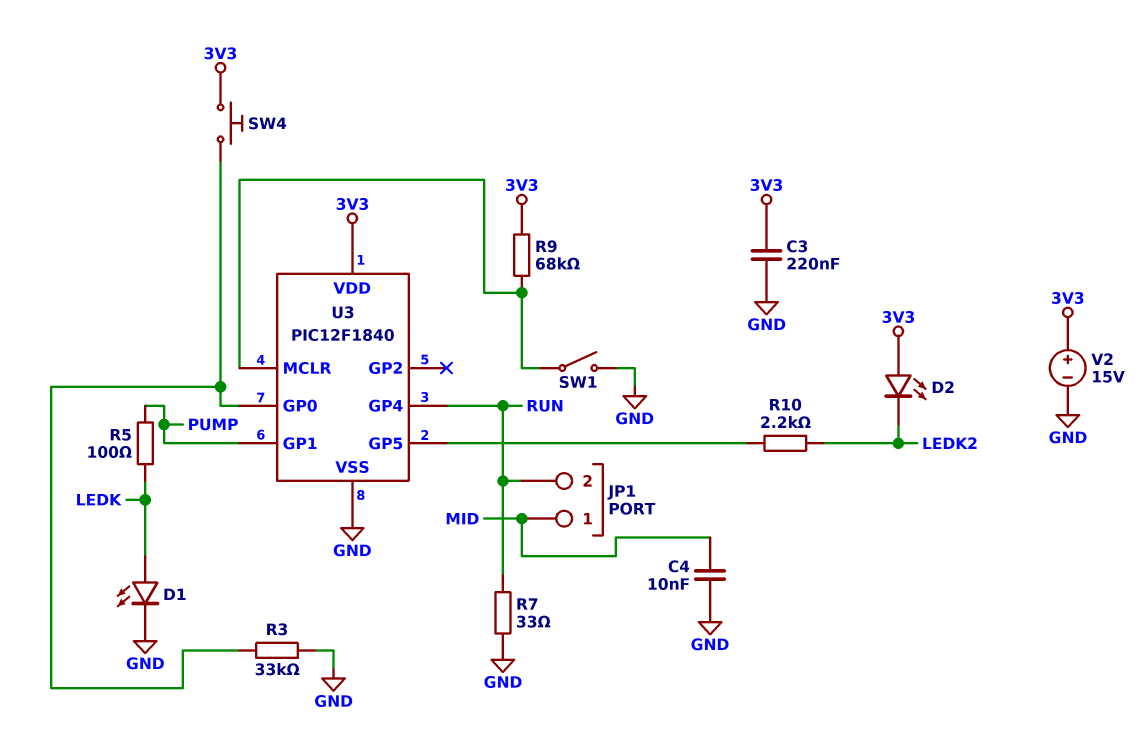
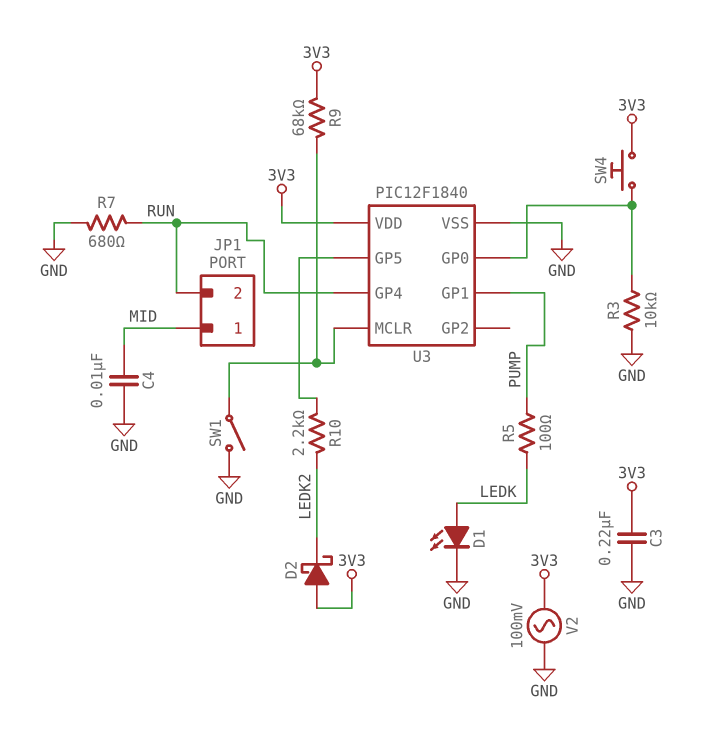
D2: LED (A 3V3, K LEDK2) -> schottky (A 3V3, K LEDK2)
R3: 33k (GND, U3/GP0) -> 10k (GND, U3/GP0)
R7: 33 (GND, RUN) -> 680 (GND, RUN)
V2: 15V (plus 3V3, minus GND) -> AC 100mV (3V3, GND)

